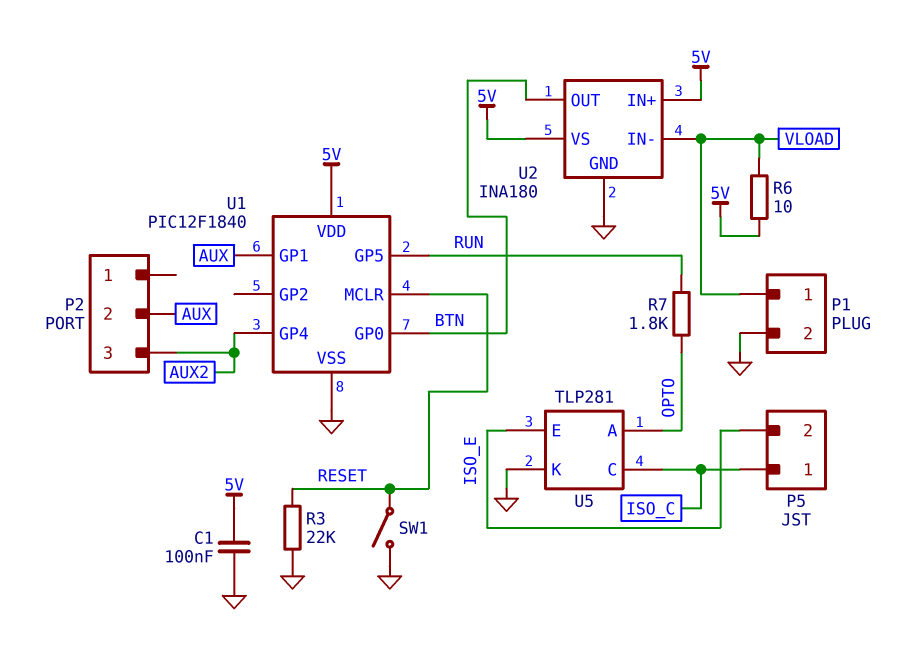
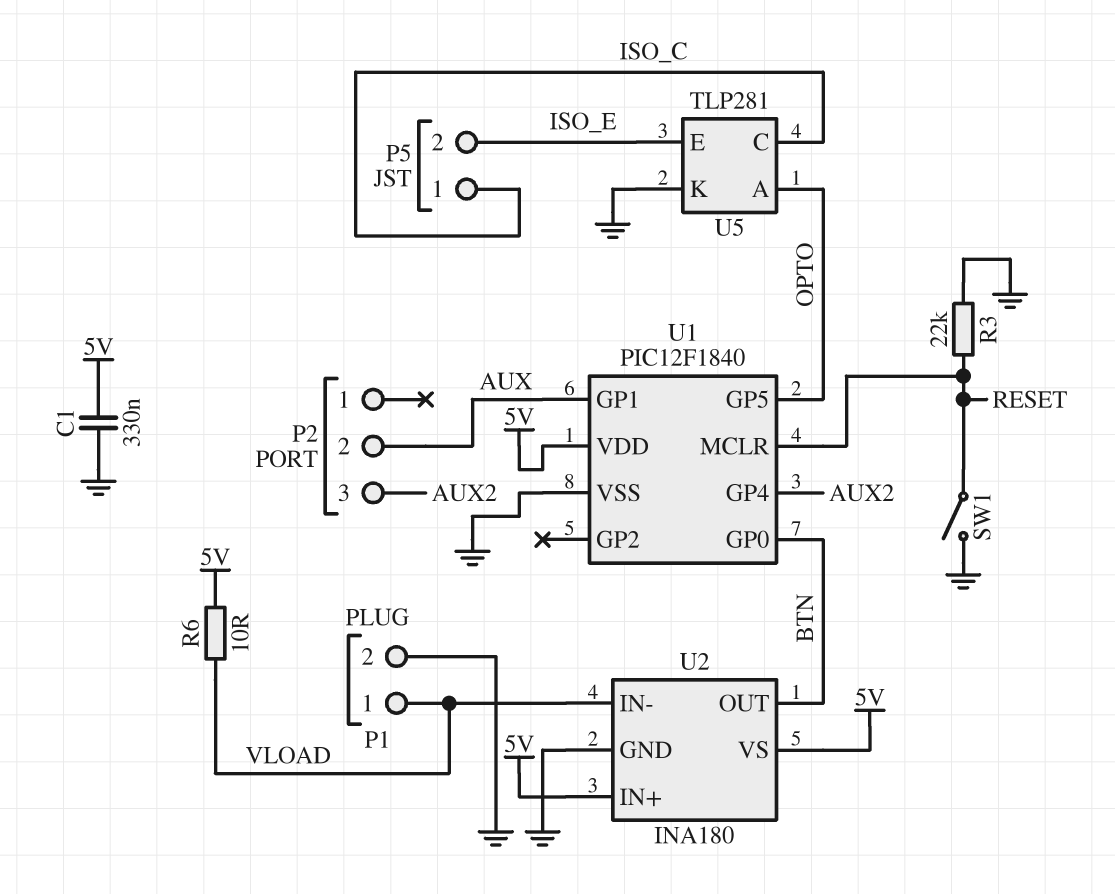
C1: 100nF (5V, GND) -> 330nF (5V, GND)
R7: 1.8k (OPTO, RUN) -> none
U1 pin GP5: RUN -> OPTO

